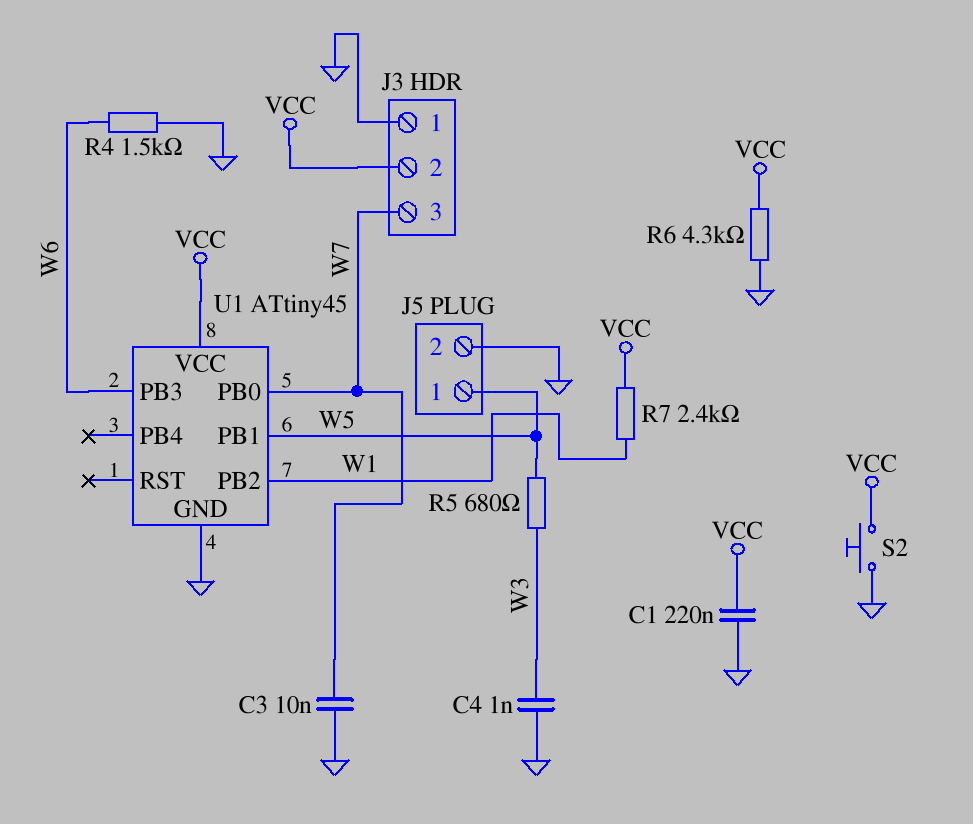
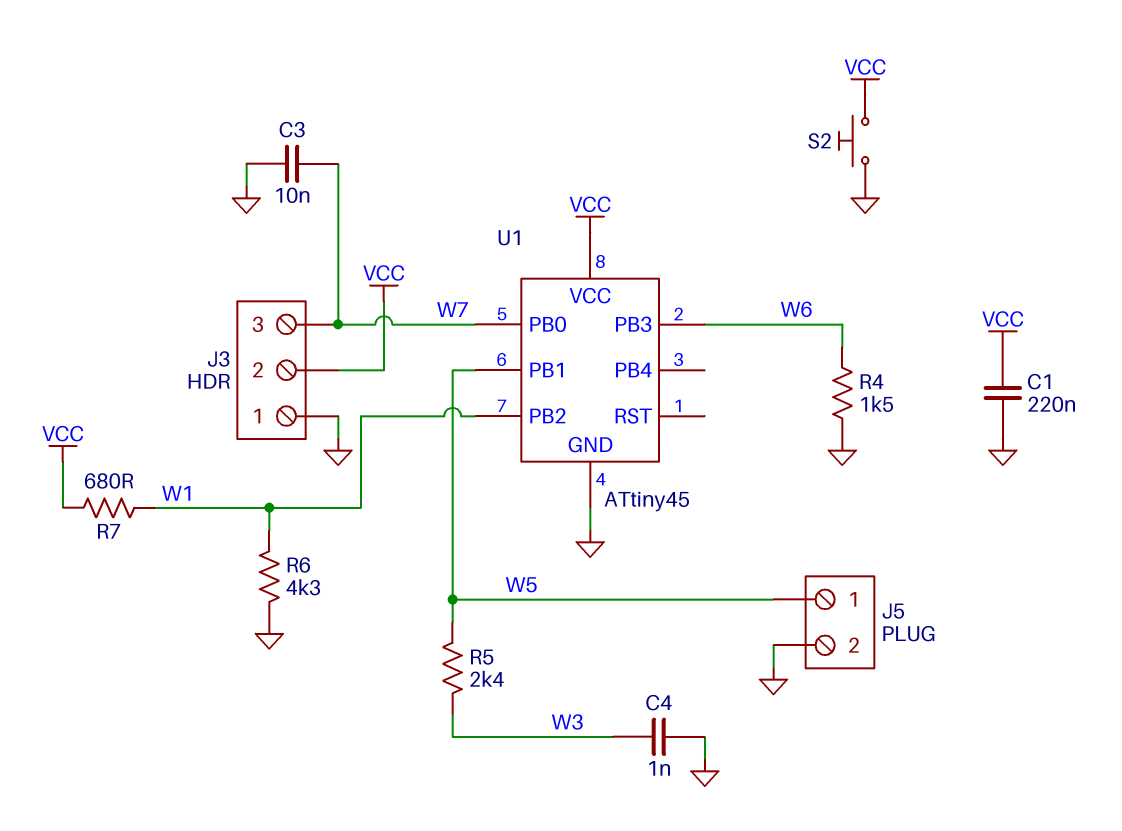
R5: 680 (W3, W5) -> 2.4k (W3, W5)
R6: 4.3k (GND, VCC) -> 4.3k (GND, W1)
R7: 2.4k (VCC, W1) -> 680 (VCC, W1)

